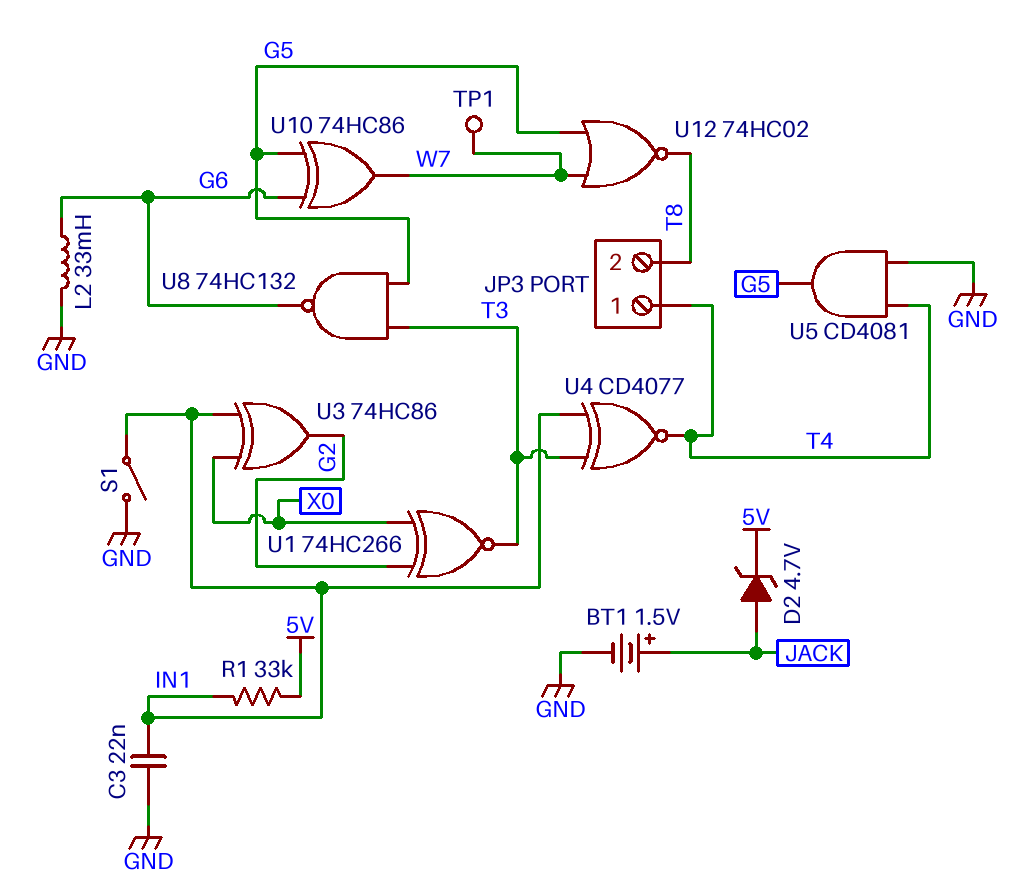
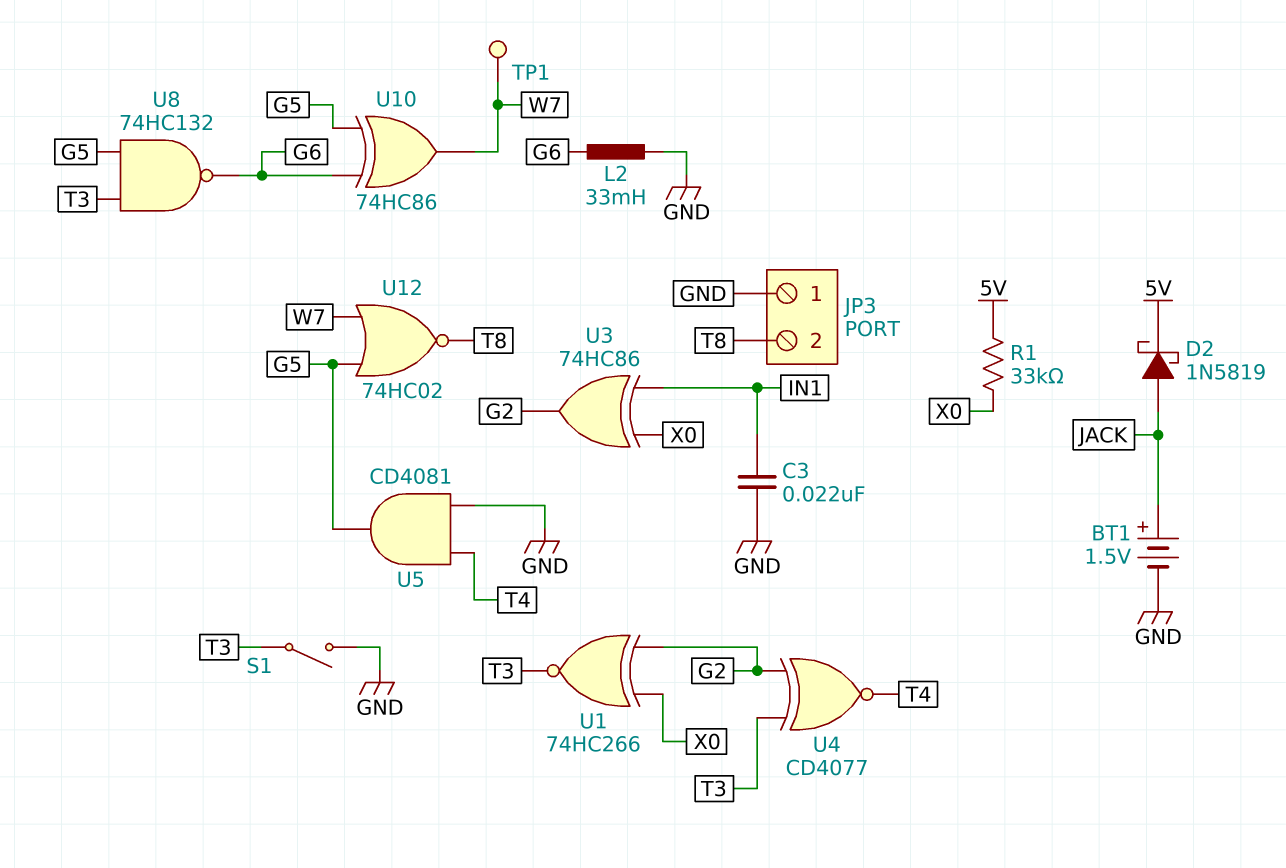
D2: zener 4.7V (A JACK, K 5V) -> schottky 1N5819 (A JACK, K 5V)
JP3 pin 1: T4 -> GND
R1: 33k (5V, IN1) -> 33k (5V, X0)
S1: switch (GND, IN1) -> switch (GND, T3)
U4: XNOR CD4077 (in IN1, in T3, out T4) -> XNOR CD4077 (in G2, in T3, out T4)

